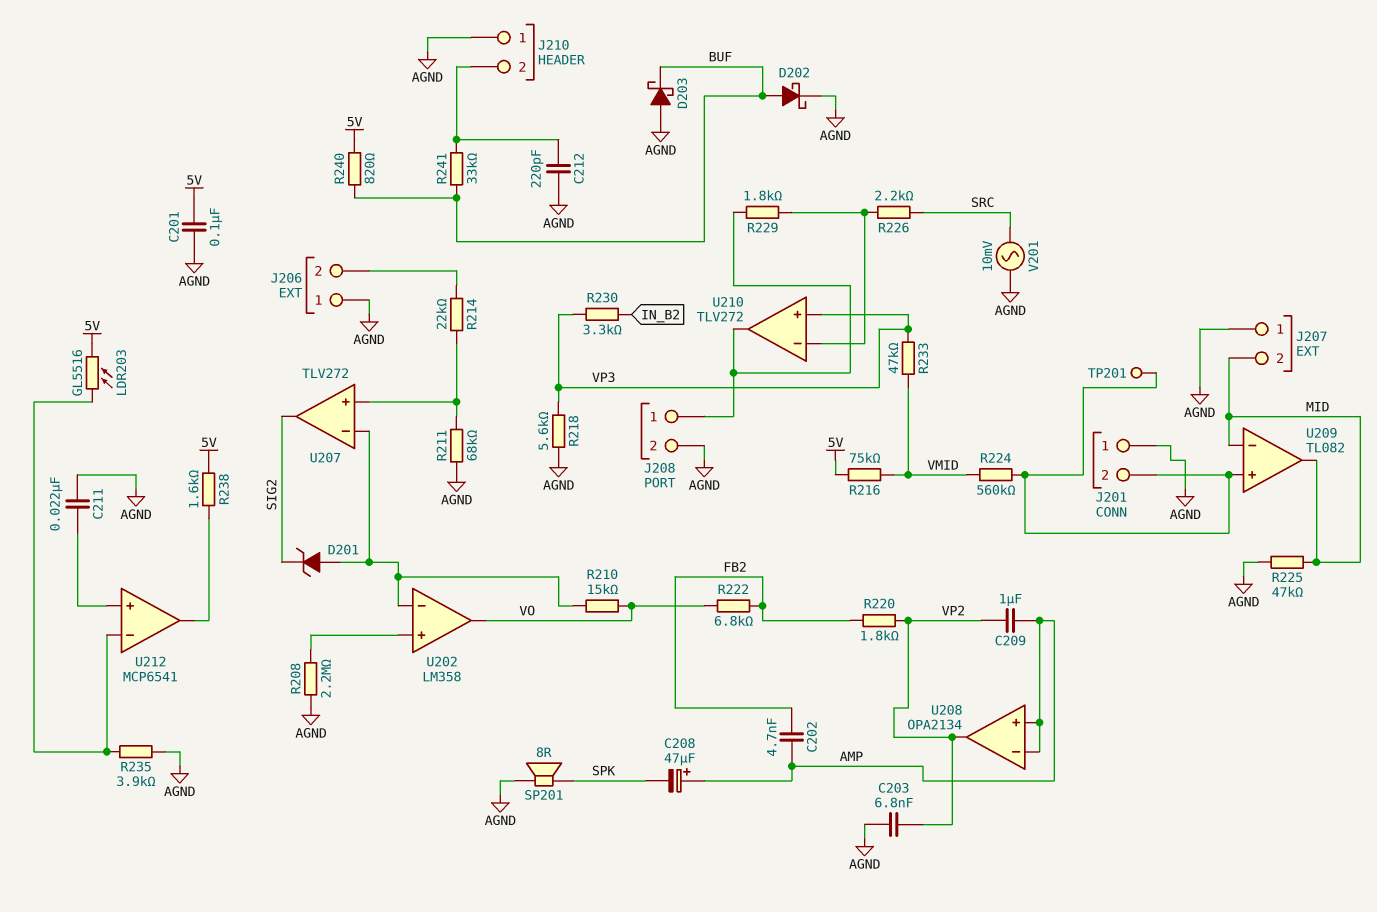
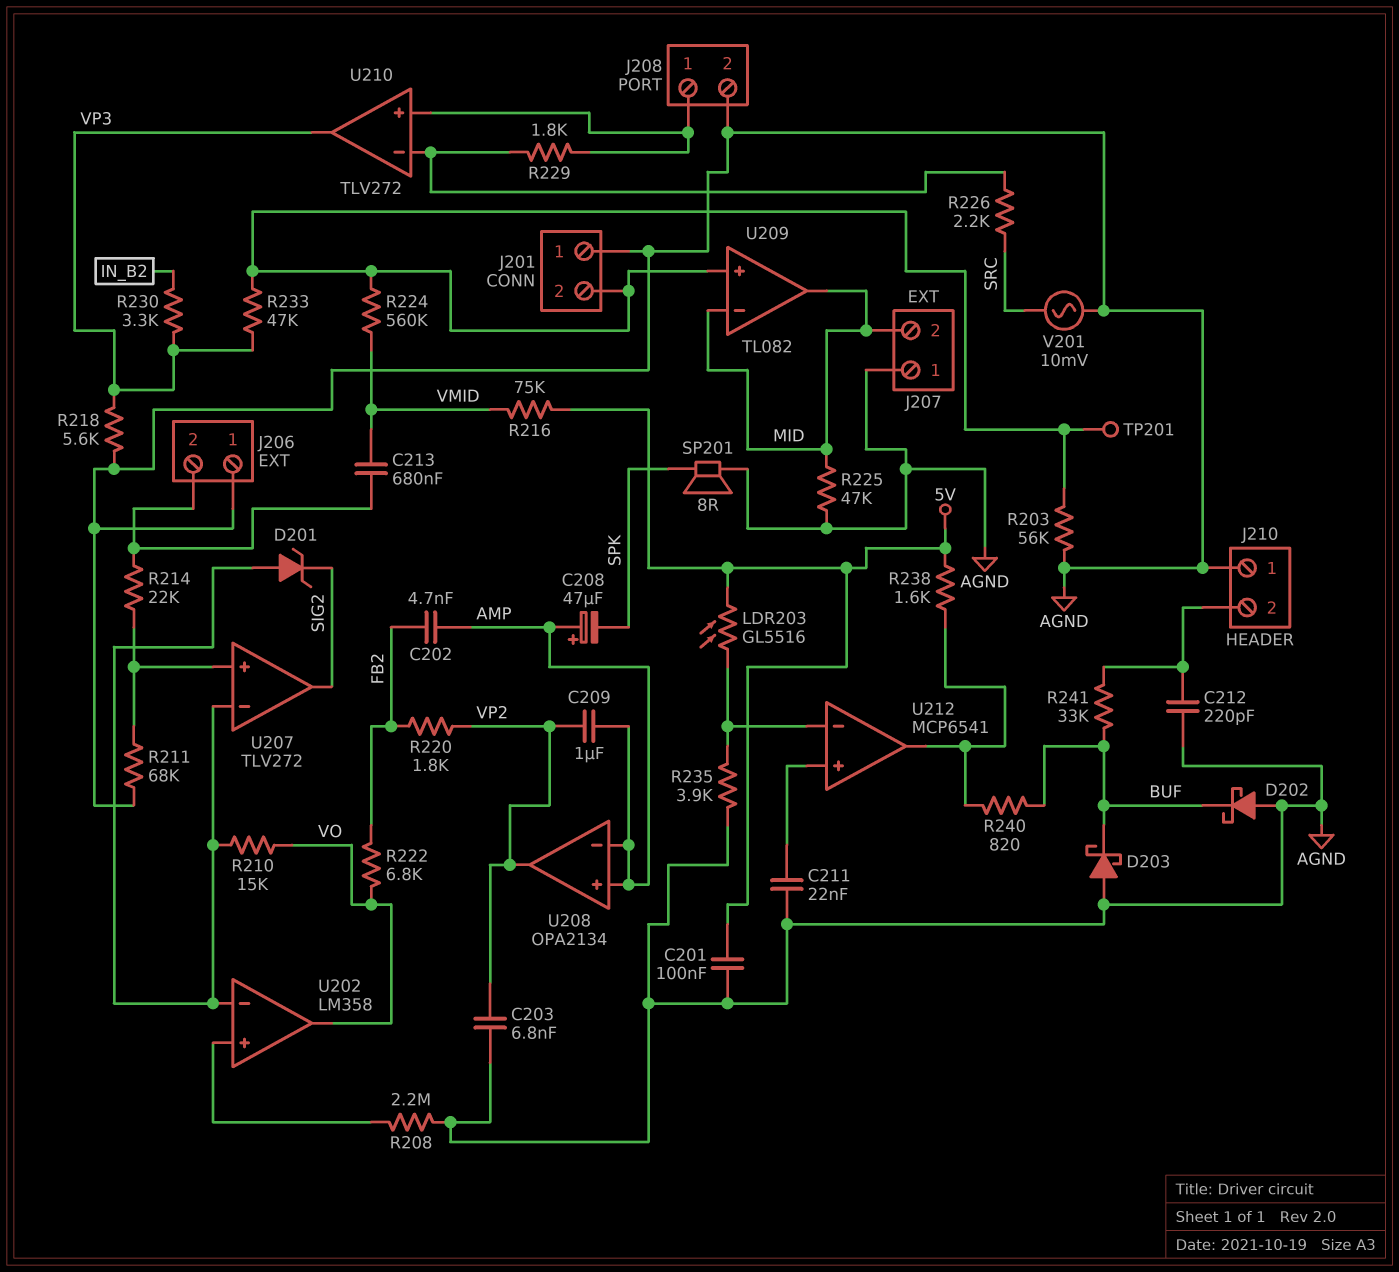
C213: none -> 680nF (J206/2, VMID)
D202: schottky (A BUF, K AGND) -> schottky (A AGND, K BUF)
R203: none -> 56k (AGND, J201/2)
R233: 47k (VMID, VP3) -> 47k (J201/2, VP3)
R240: 820 (5V, BUF) -> 820 (BUF, U212/out)
U210 pin in+: VP3 -> J208/1
U210 pin out: J208/1 -> VP3

